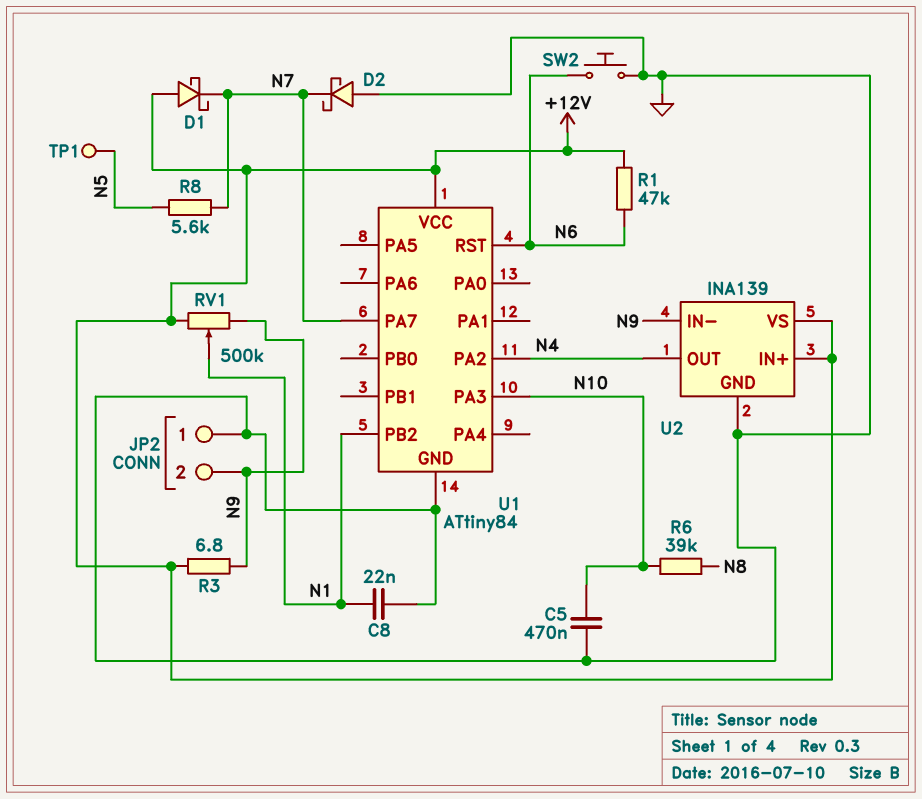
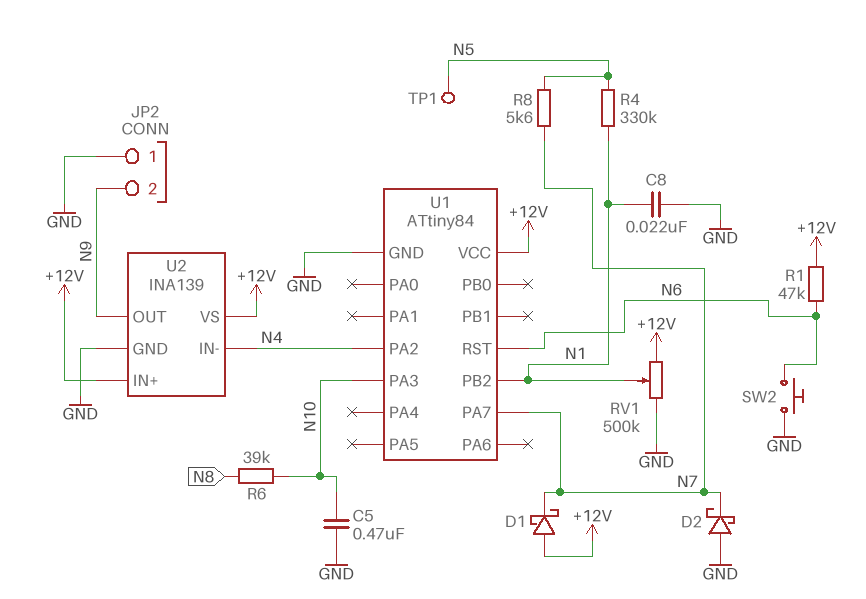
R3: 6.8 (+12V, N9) -> none
R4: none -> 330k (N1, N5)
RV1: 500k (+12V, N9, wiper N1) -> 500k (+12V, GND, wiper N1)
U2 pin IN-: N9 -> N4
U2 pin OUT: N4 -> N9

